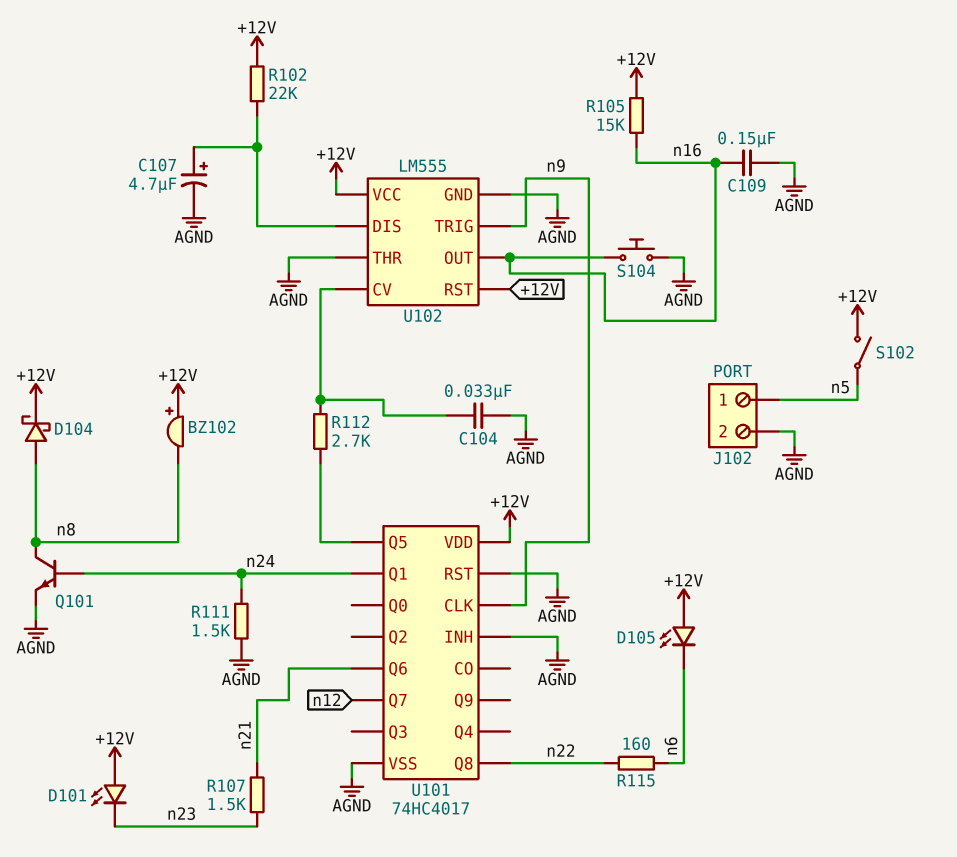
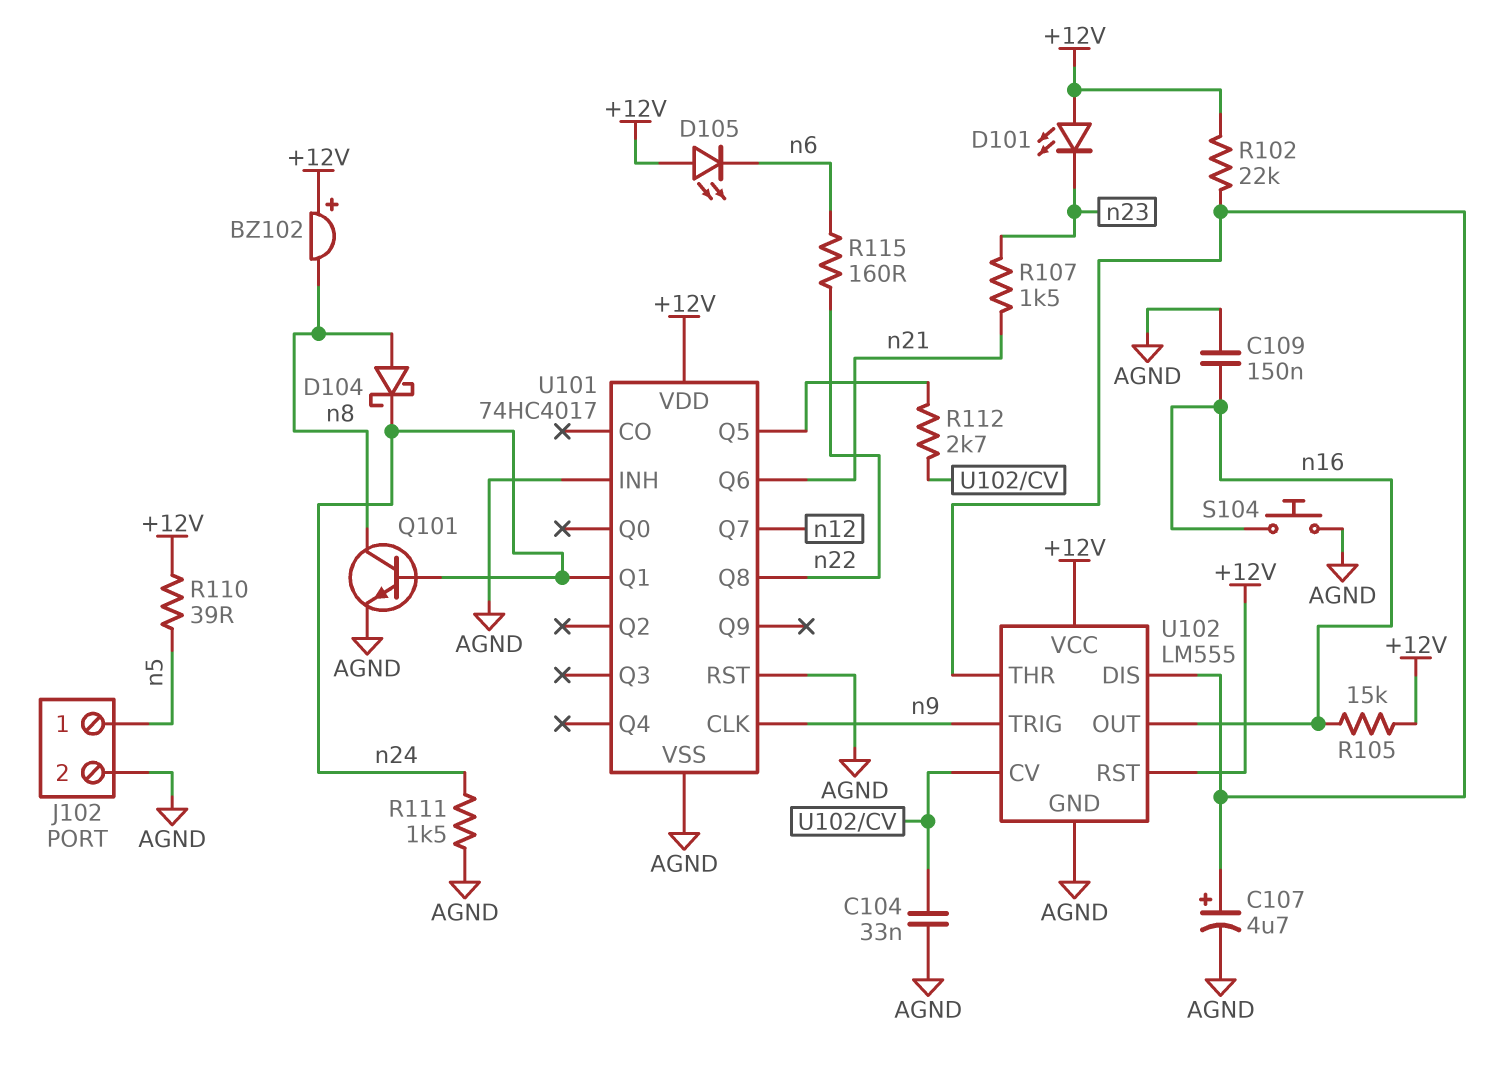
D104: schottky (A n8, K +12V) -> schottky (A n8, K n24)
R110: none -> 39 (+12V, n5)
S102: switch (+12V, n5) -> none
U102 pin THR: AGND -> U102/DIS

